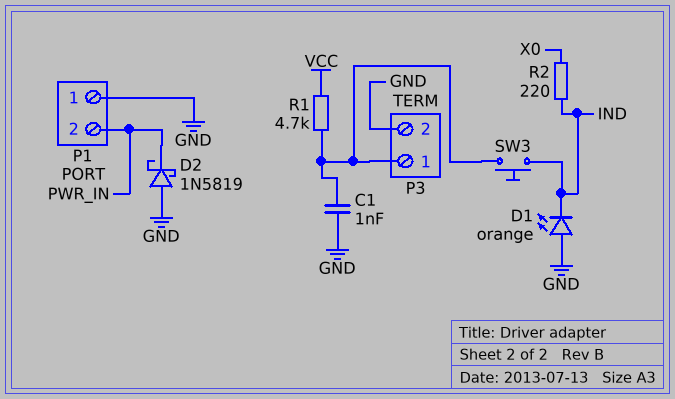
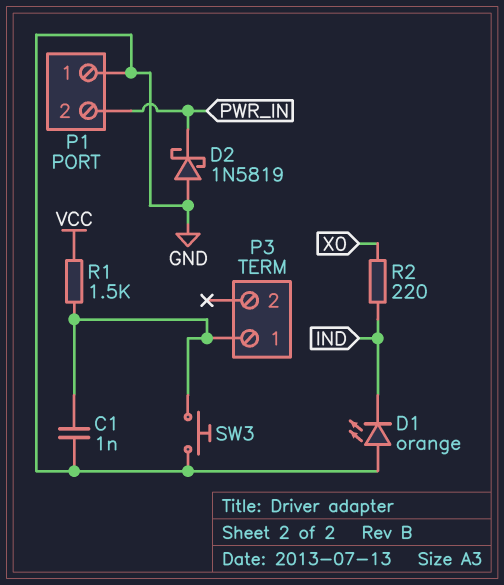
P3 pin 2: GND -> none
R1: 4.7k (P3/1, VCC) -> 1.5k (P3/1, VCC)
SW3: button (IND, P3/1) -> button (GND, P3/1)

